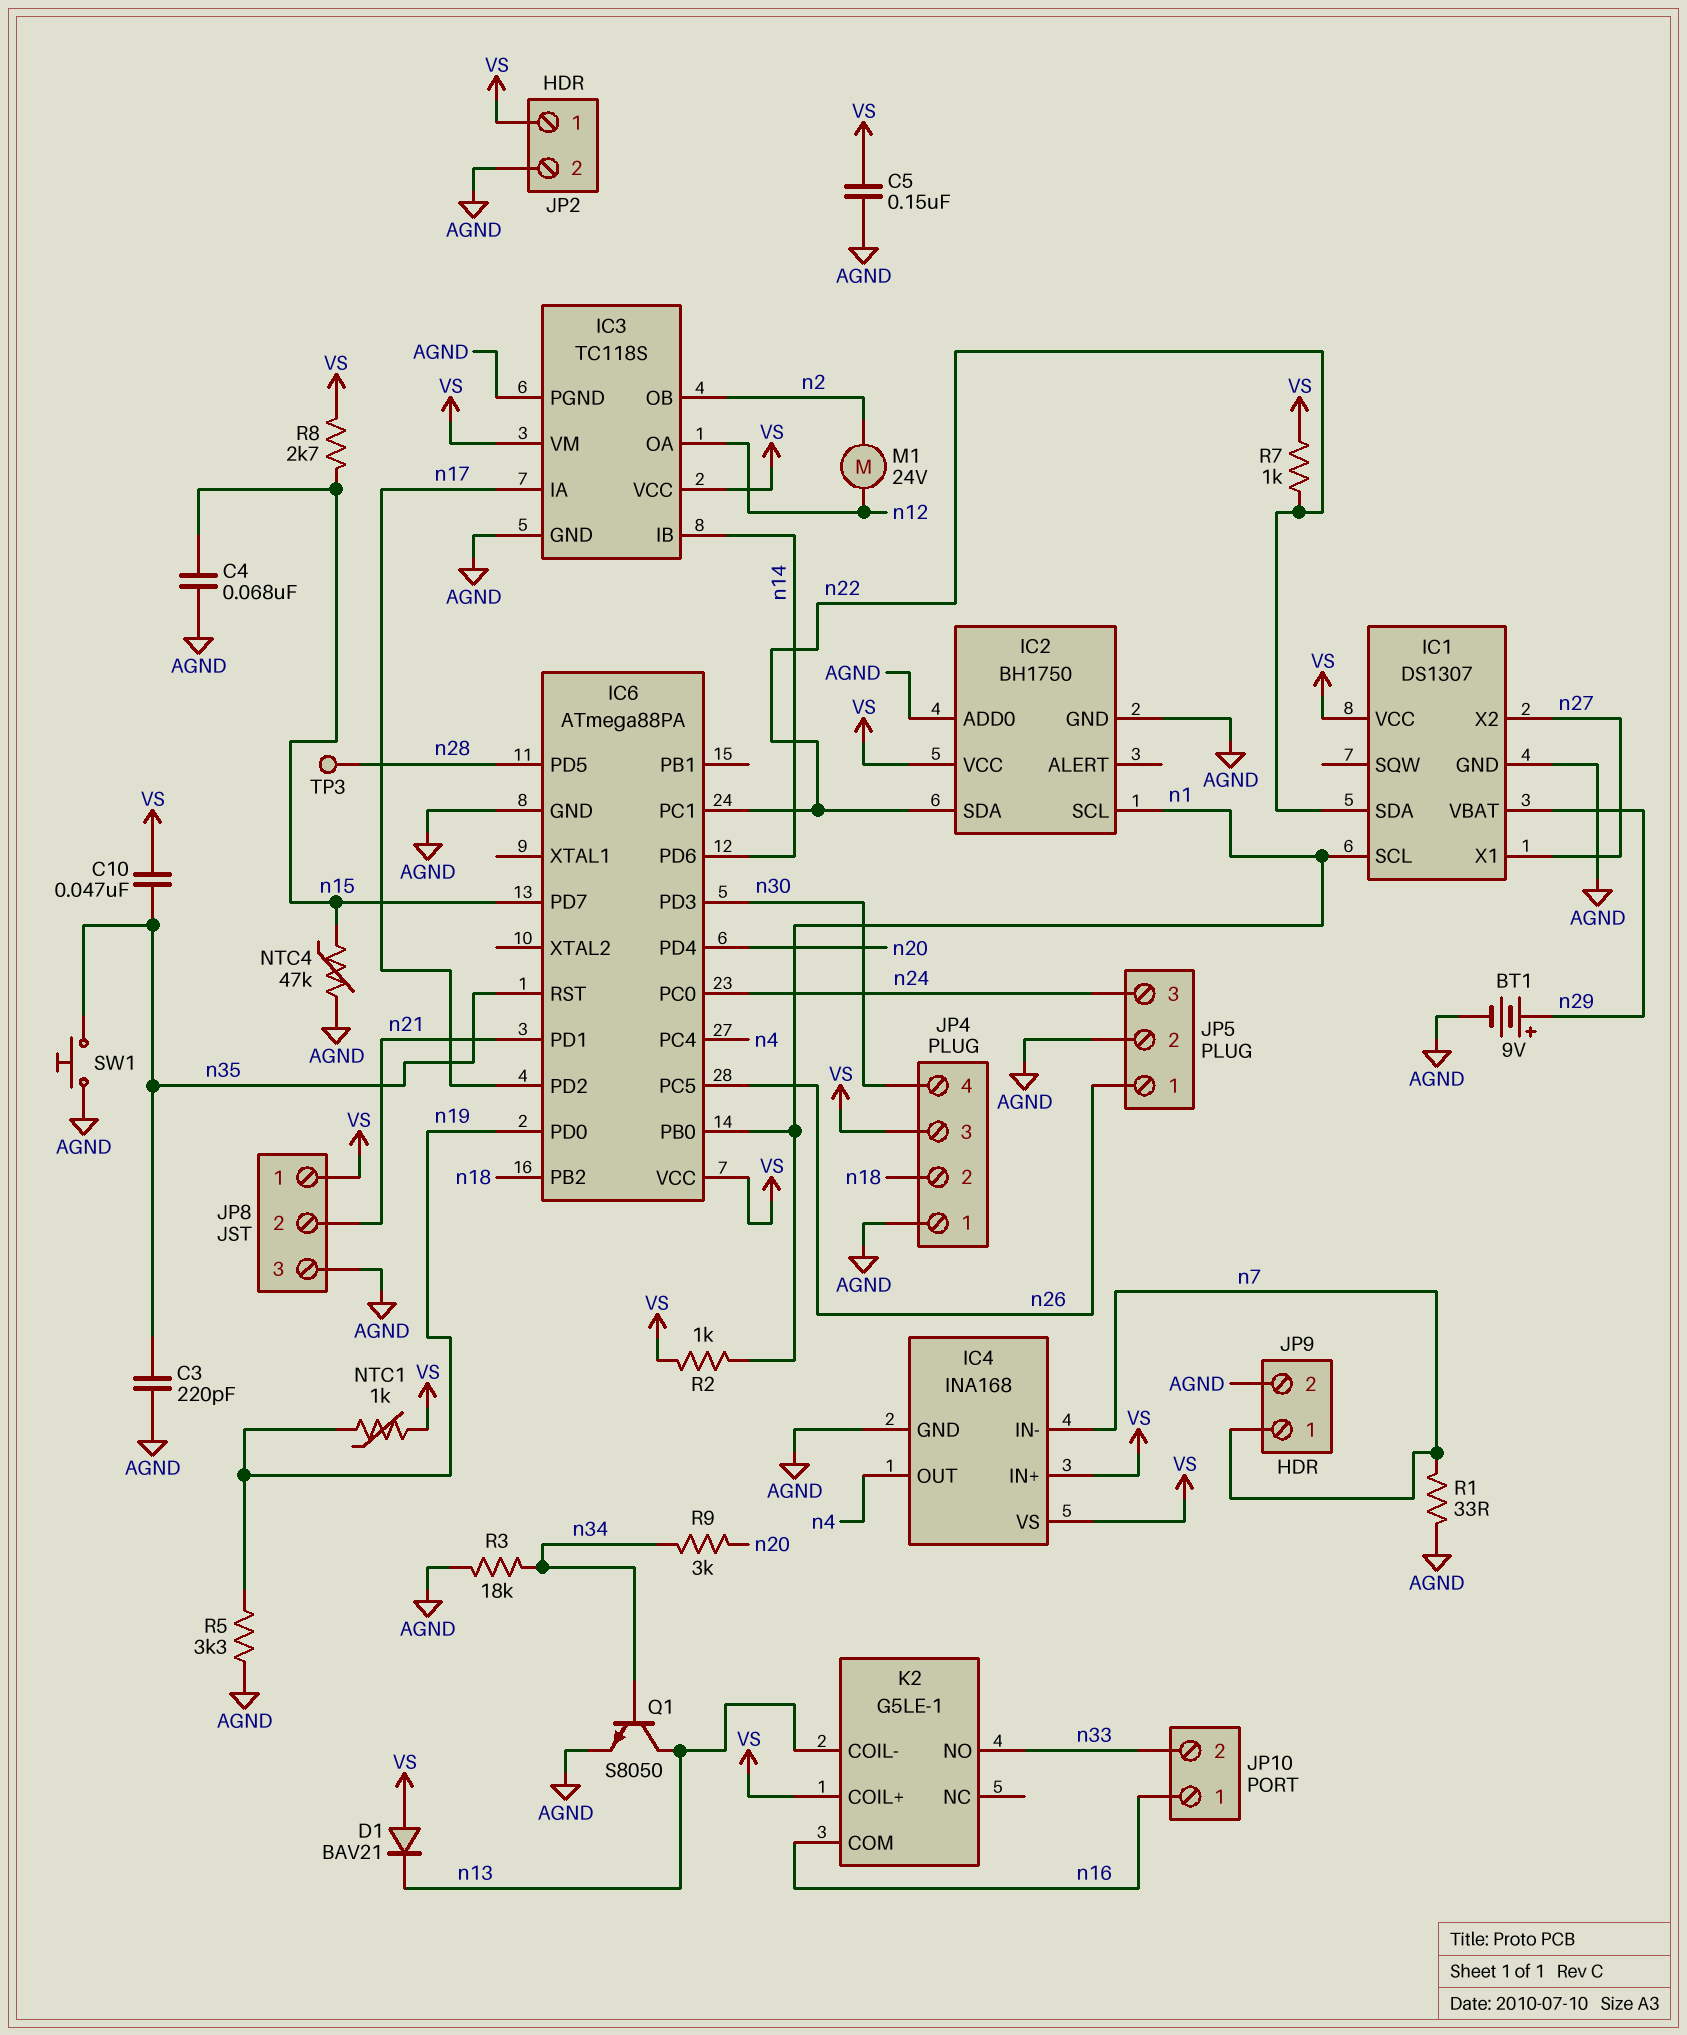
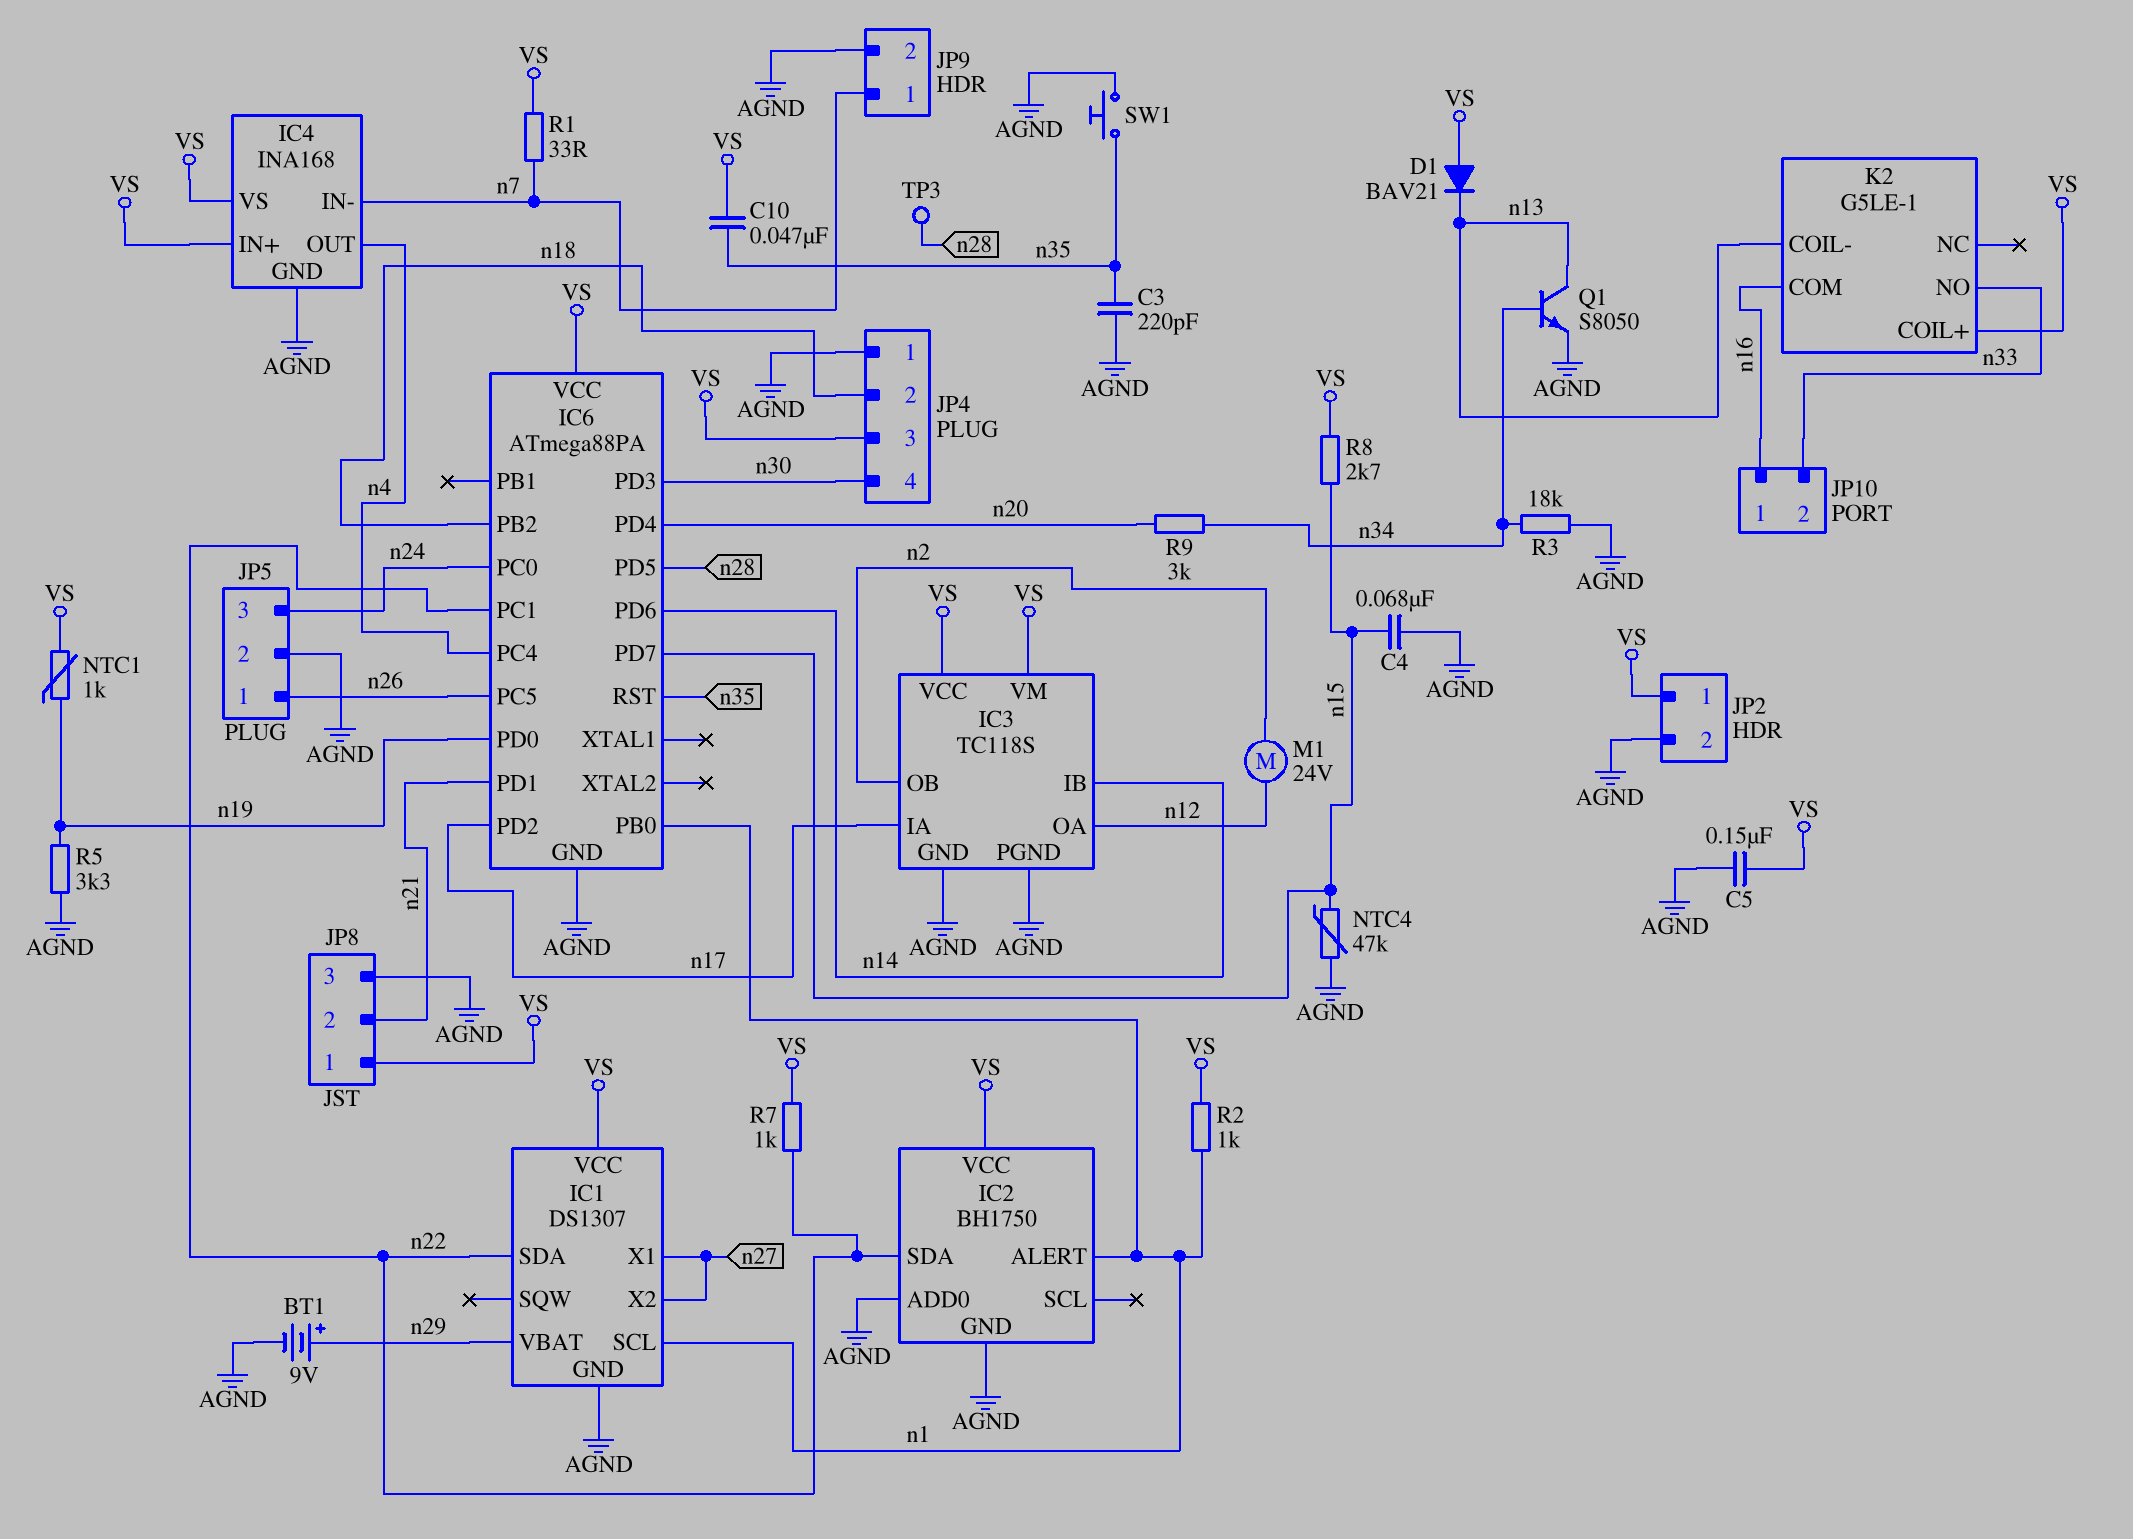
IC2 pin ALERT: none -> n1
IC2 pin SCL: n1 -> none
R1: 33 (AGND, n7) -> 33 (VS, n7)

